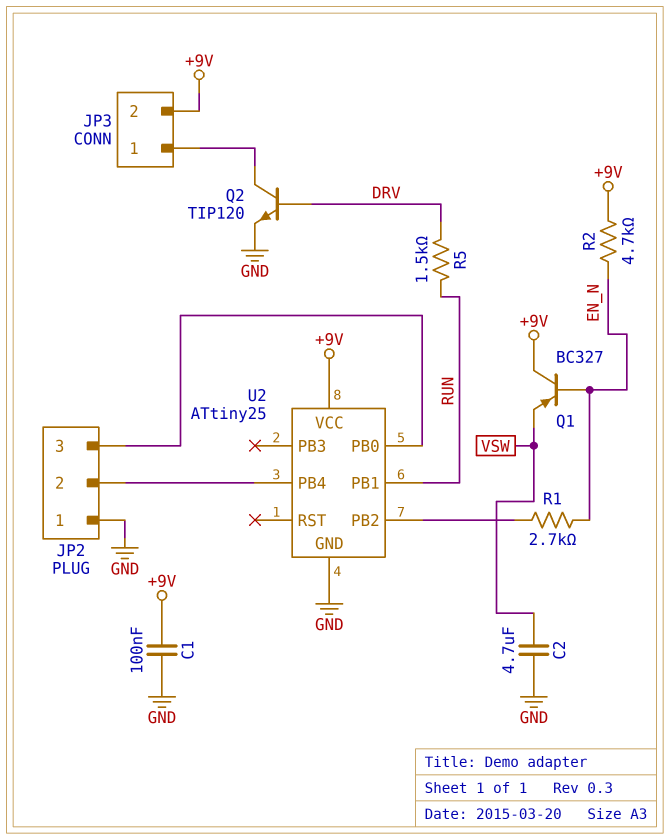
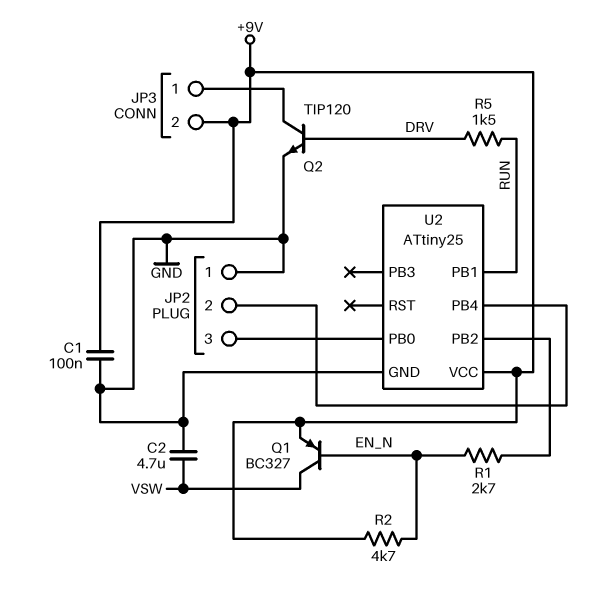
Q1: PNP BC327 (B EN_N, C +9V, E VSW) -> PNP BC327 (B EN_N, C VSW, E +9V)

